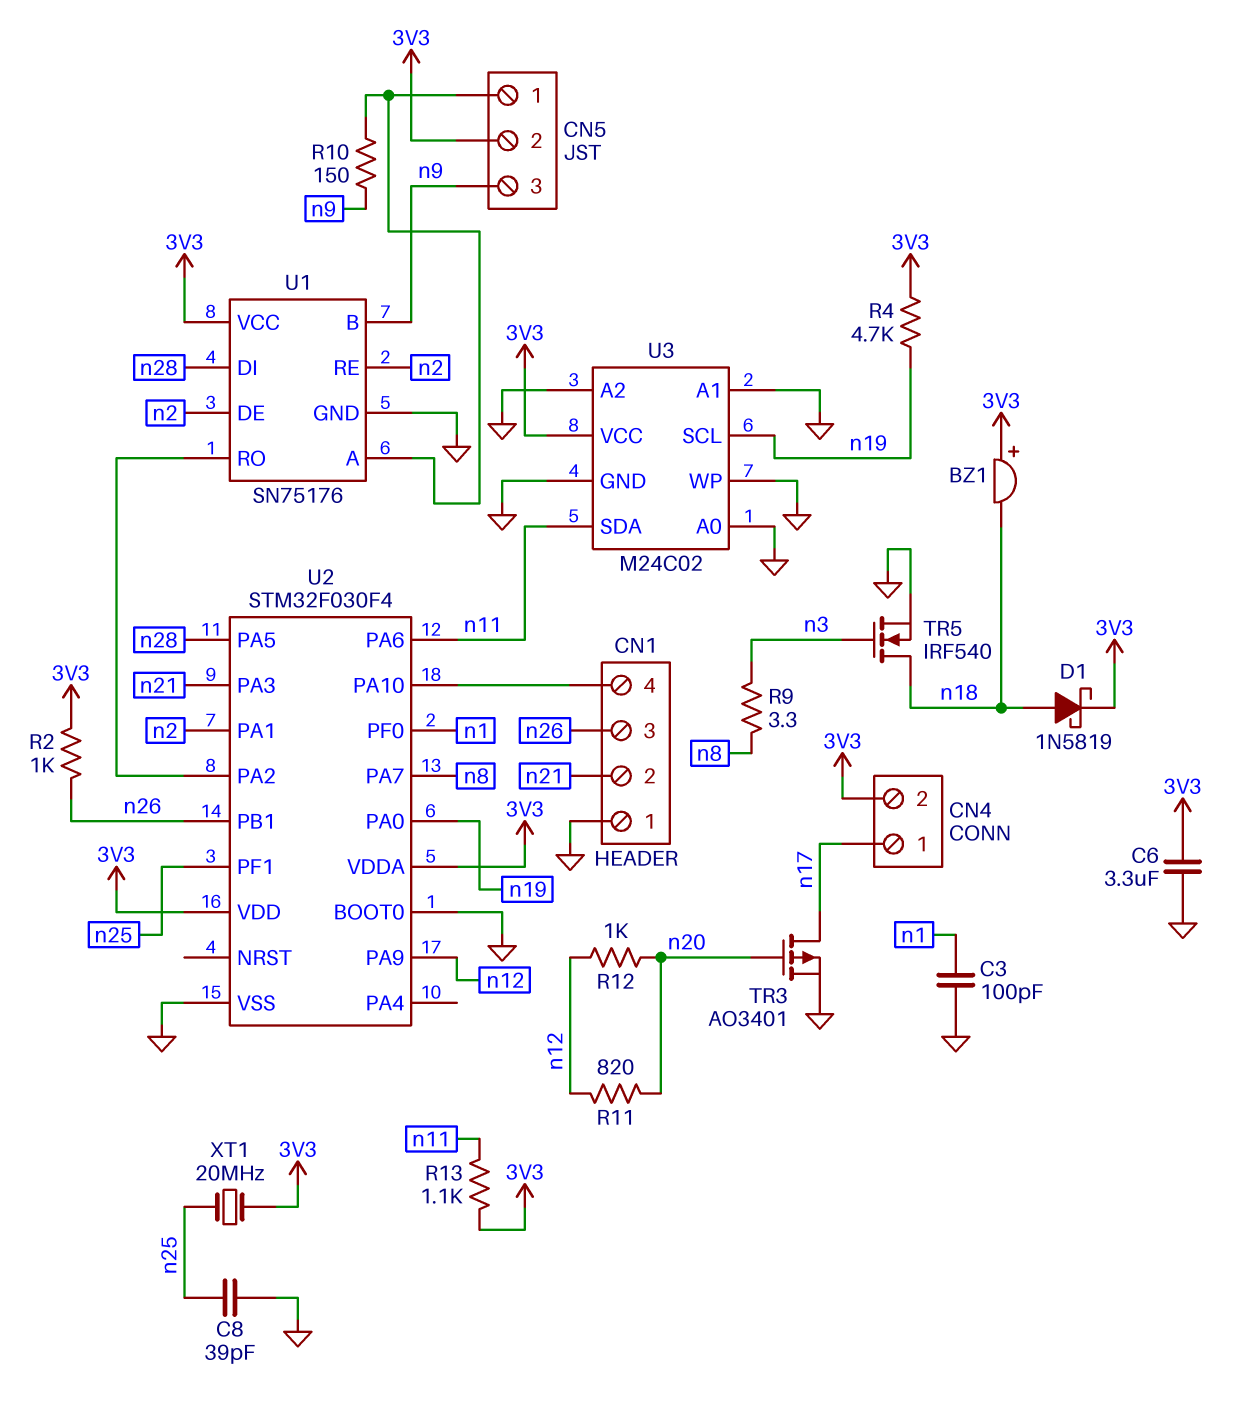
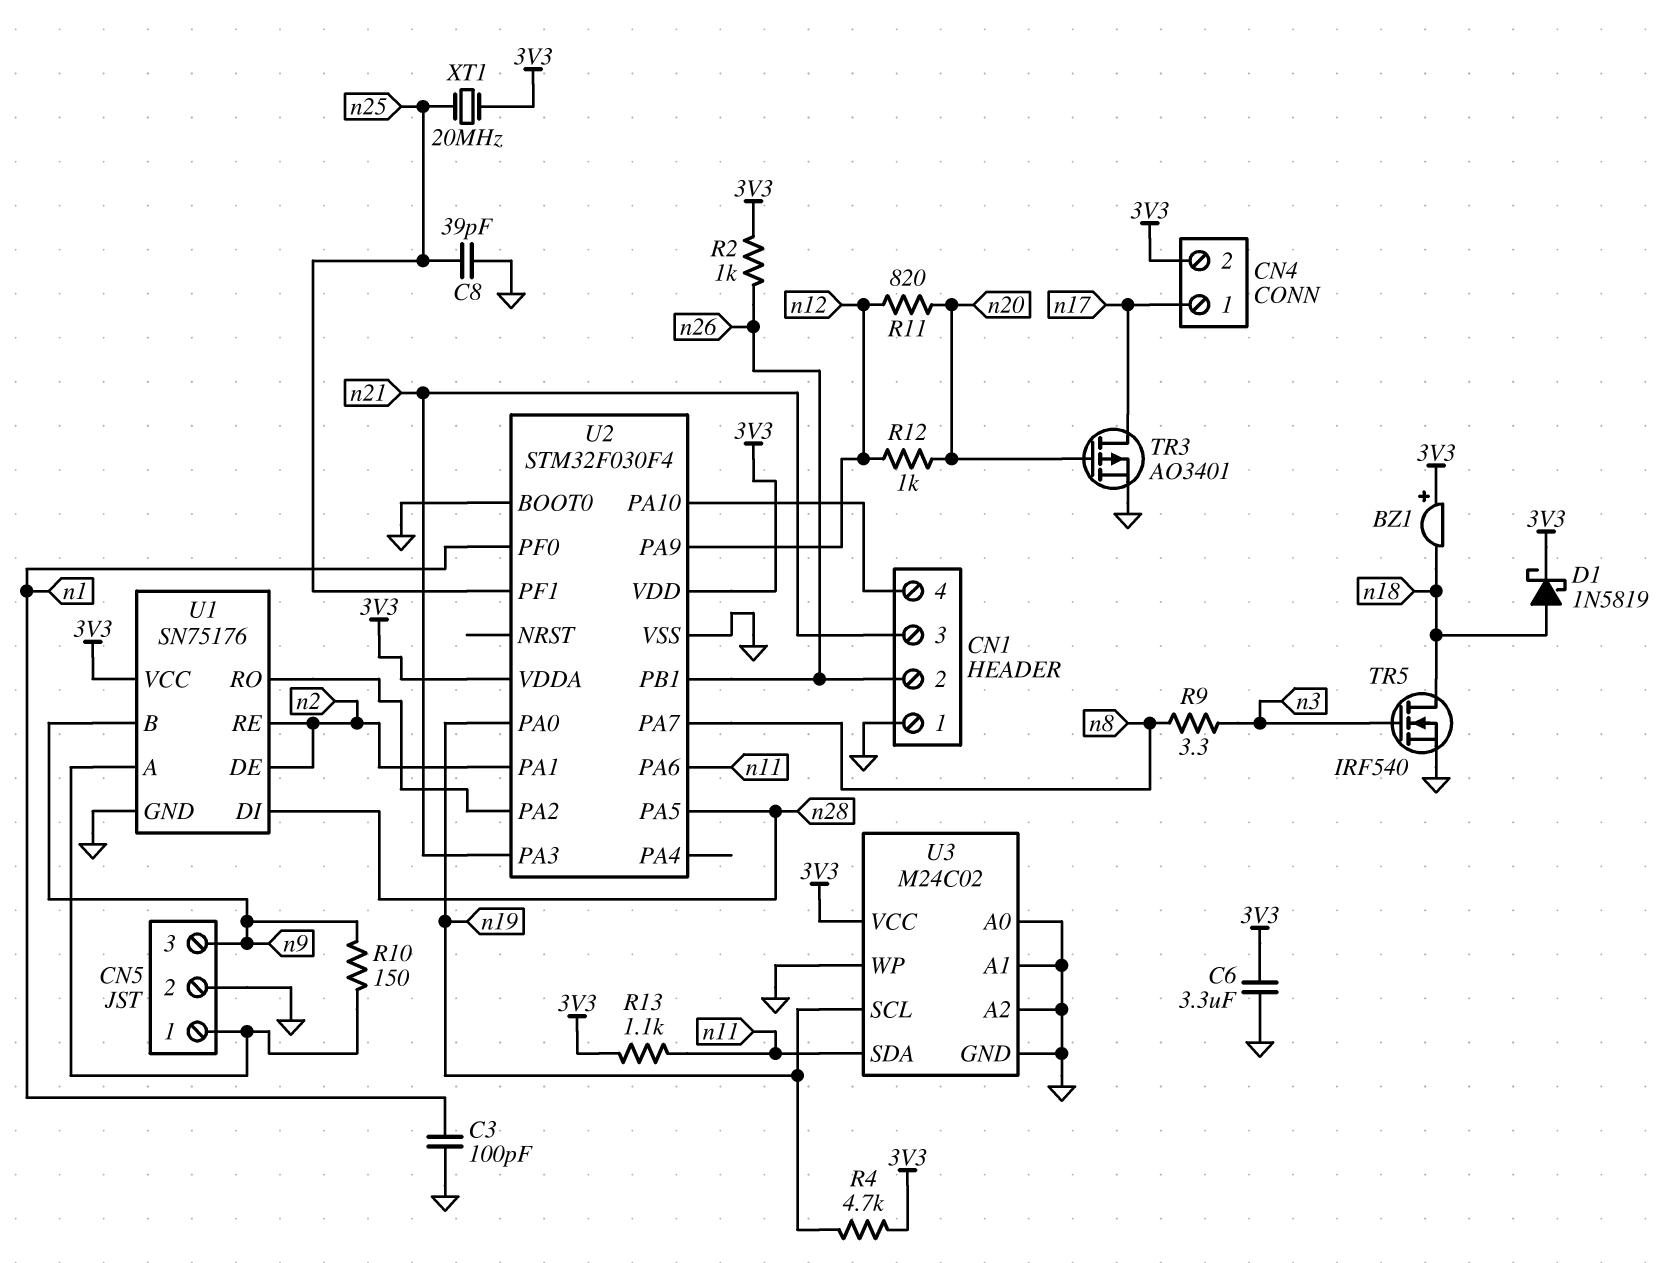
CN1 pin 2: n21 -> n26
CN1 pin 3: n26 -> n21
CN5 pin 2: 3V3 -> GND

